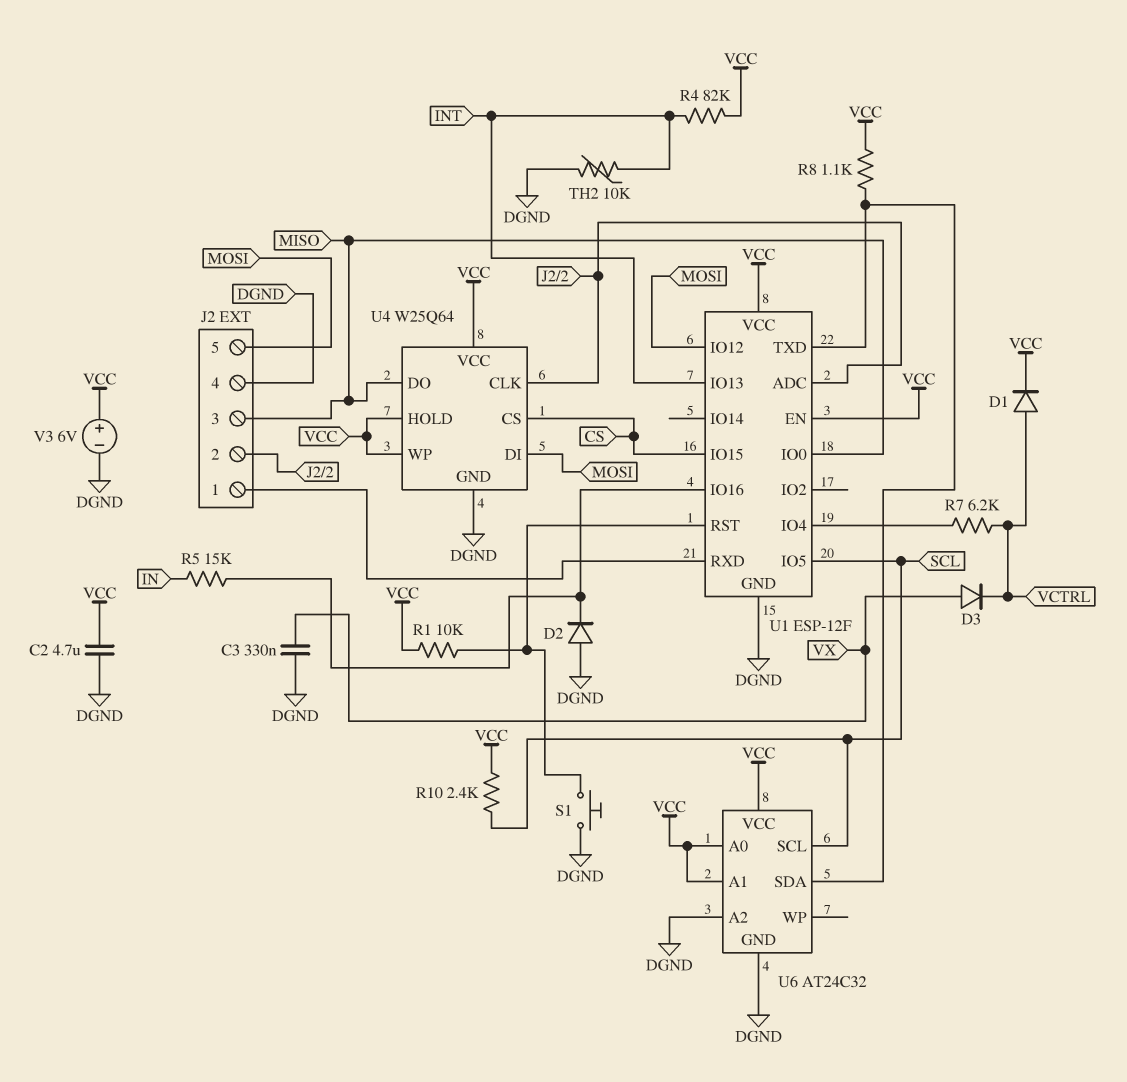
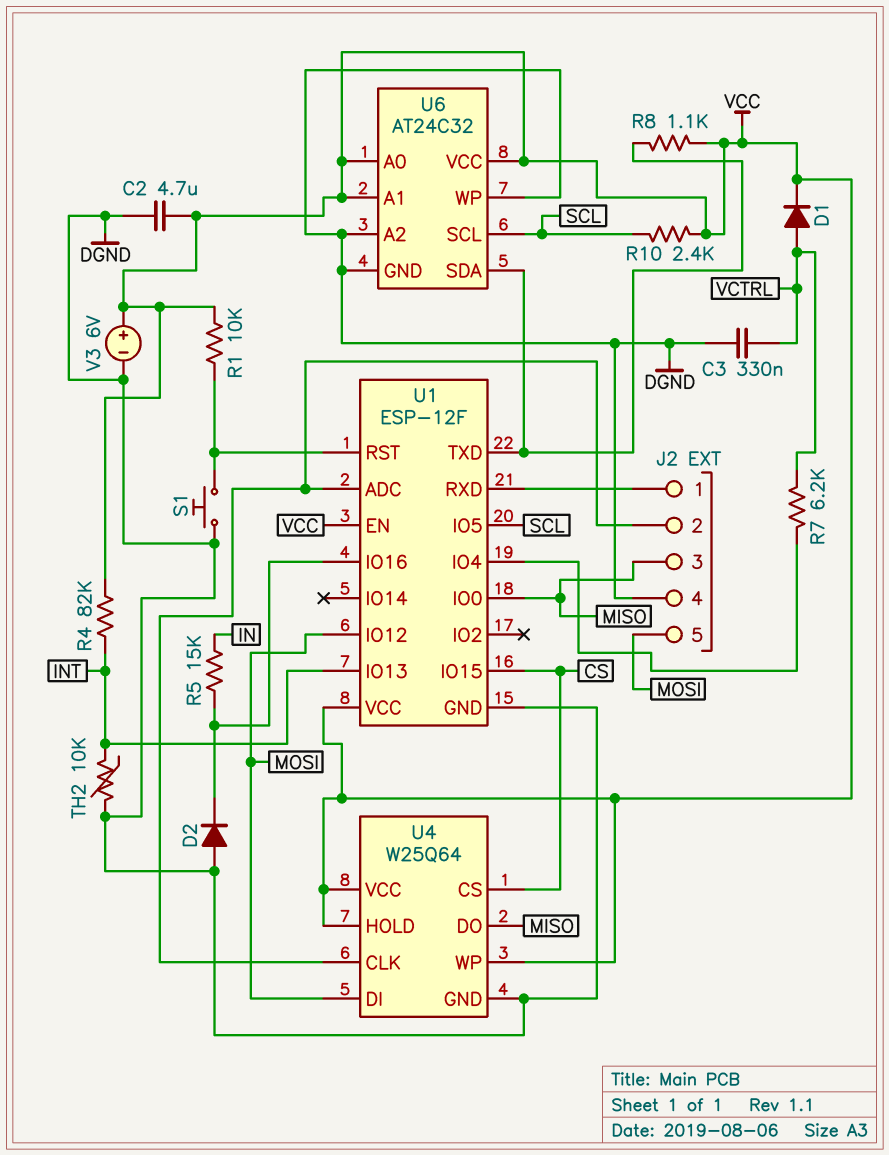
C3: 330nF (DGND, VX) -> 330nF (DGND, VCTRL)
D3: diode (A VX, K VCTRL) -> none
U6 pin WP: none -> DGND

